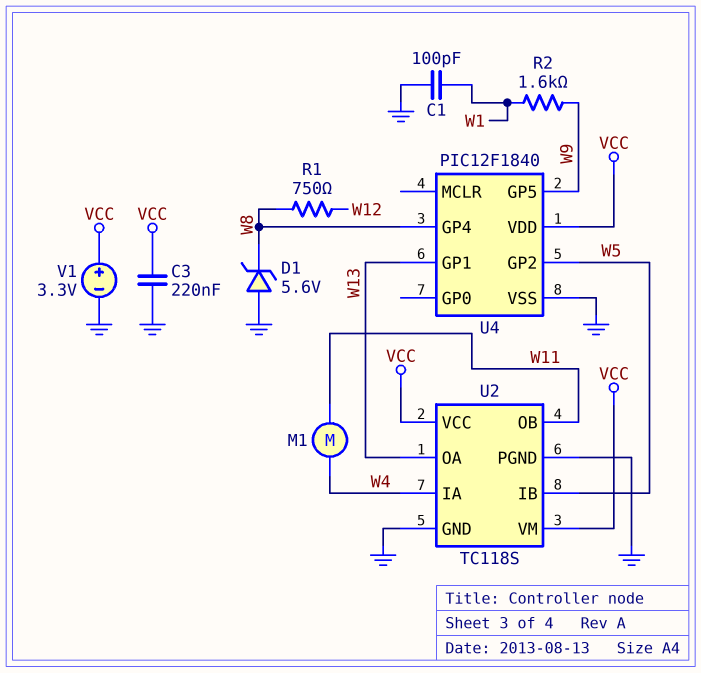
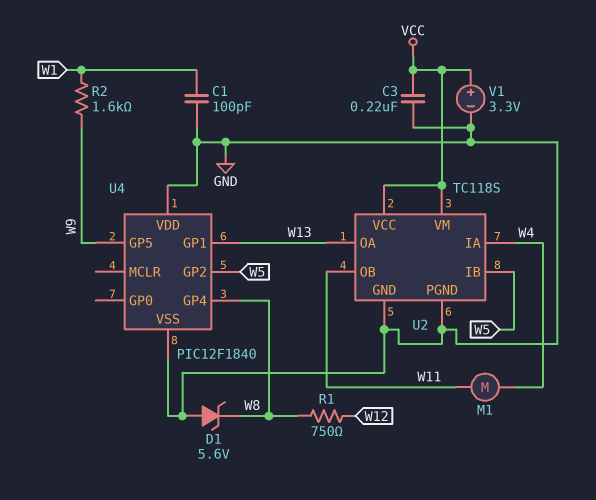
U4 pin VDD: VCC -> GND

